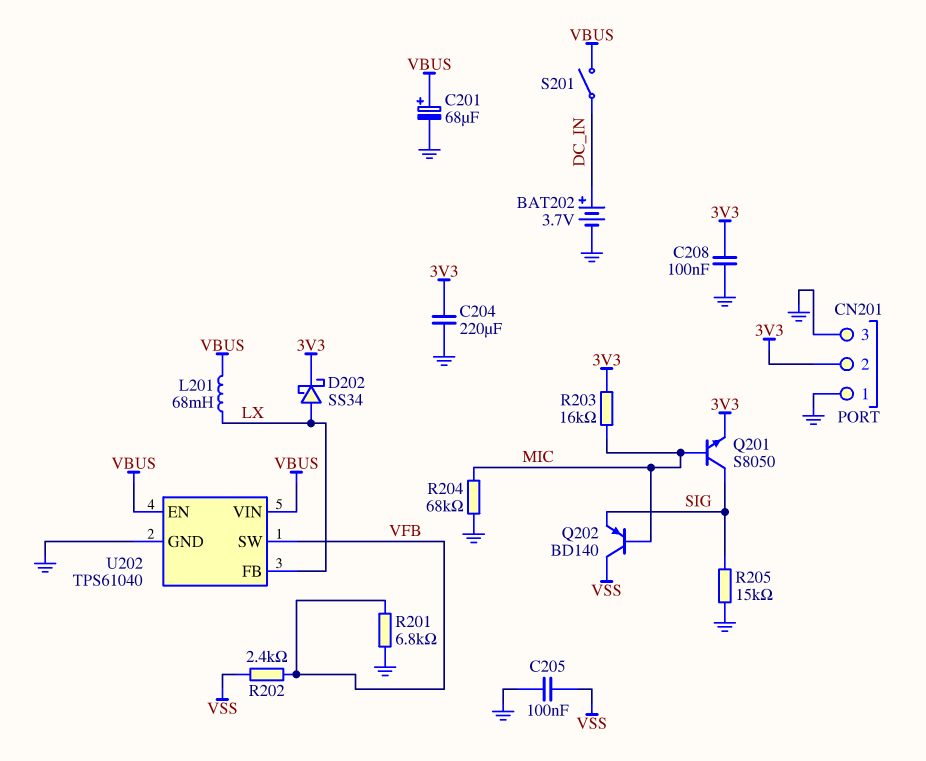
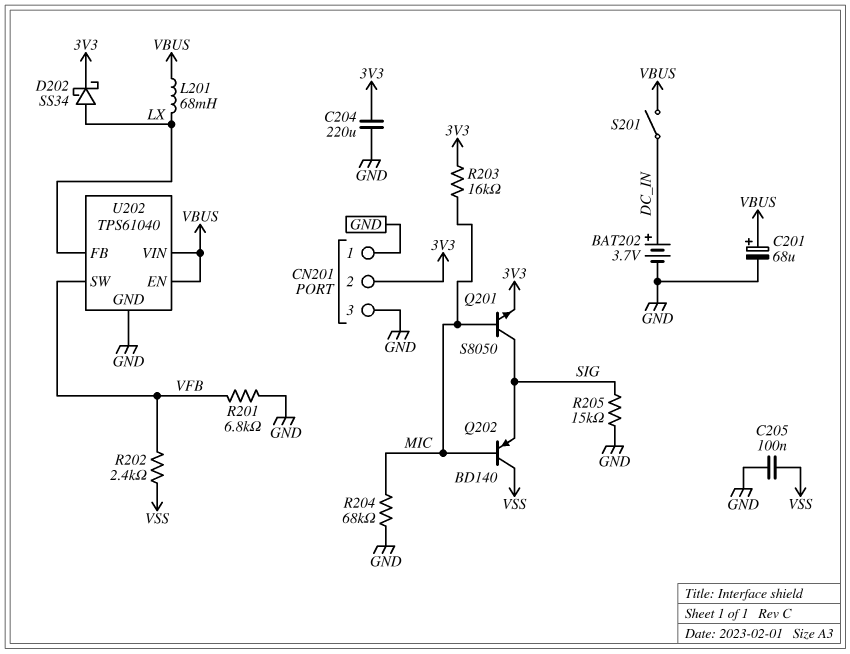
C208: 100nF (3V3, GND) -> none

